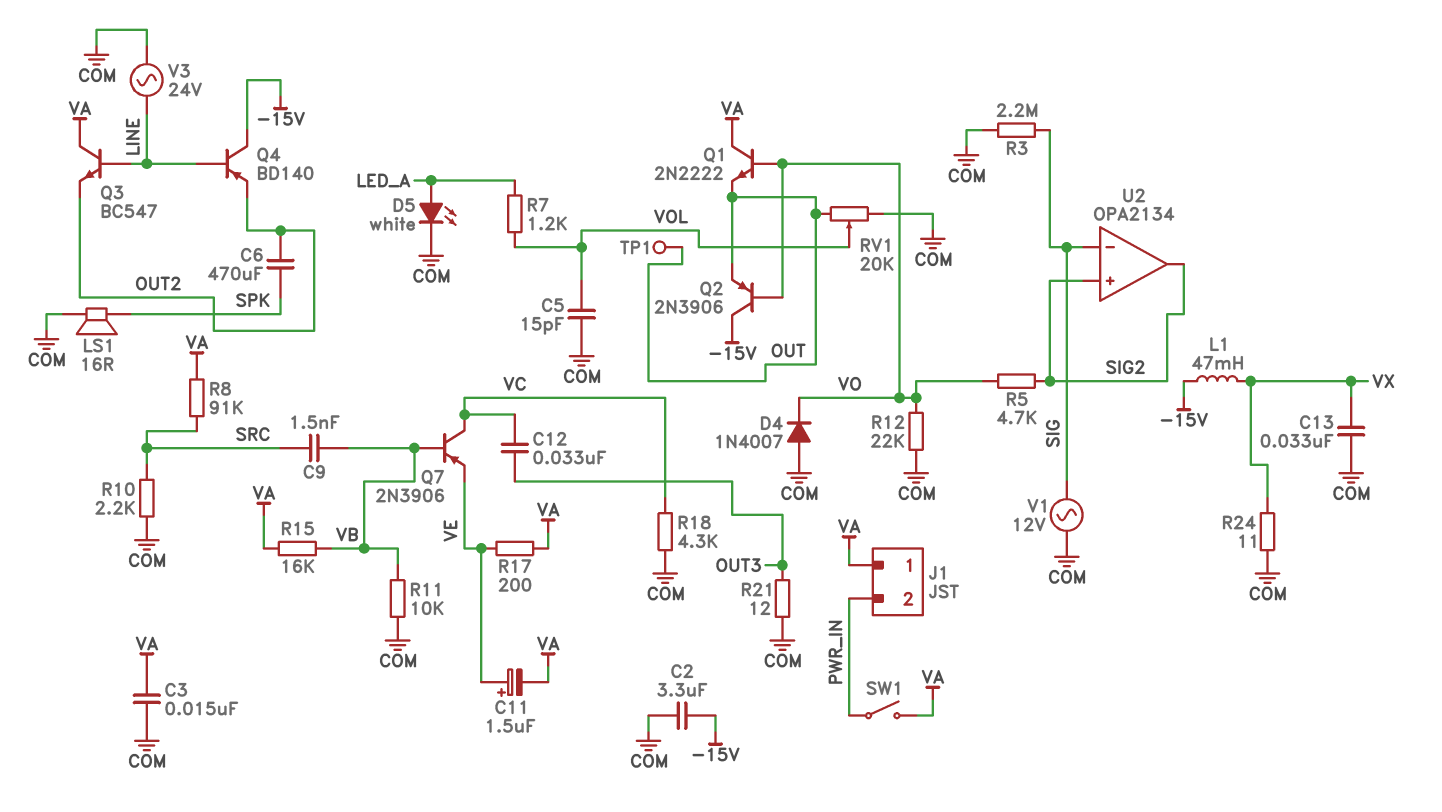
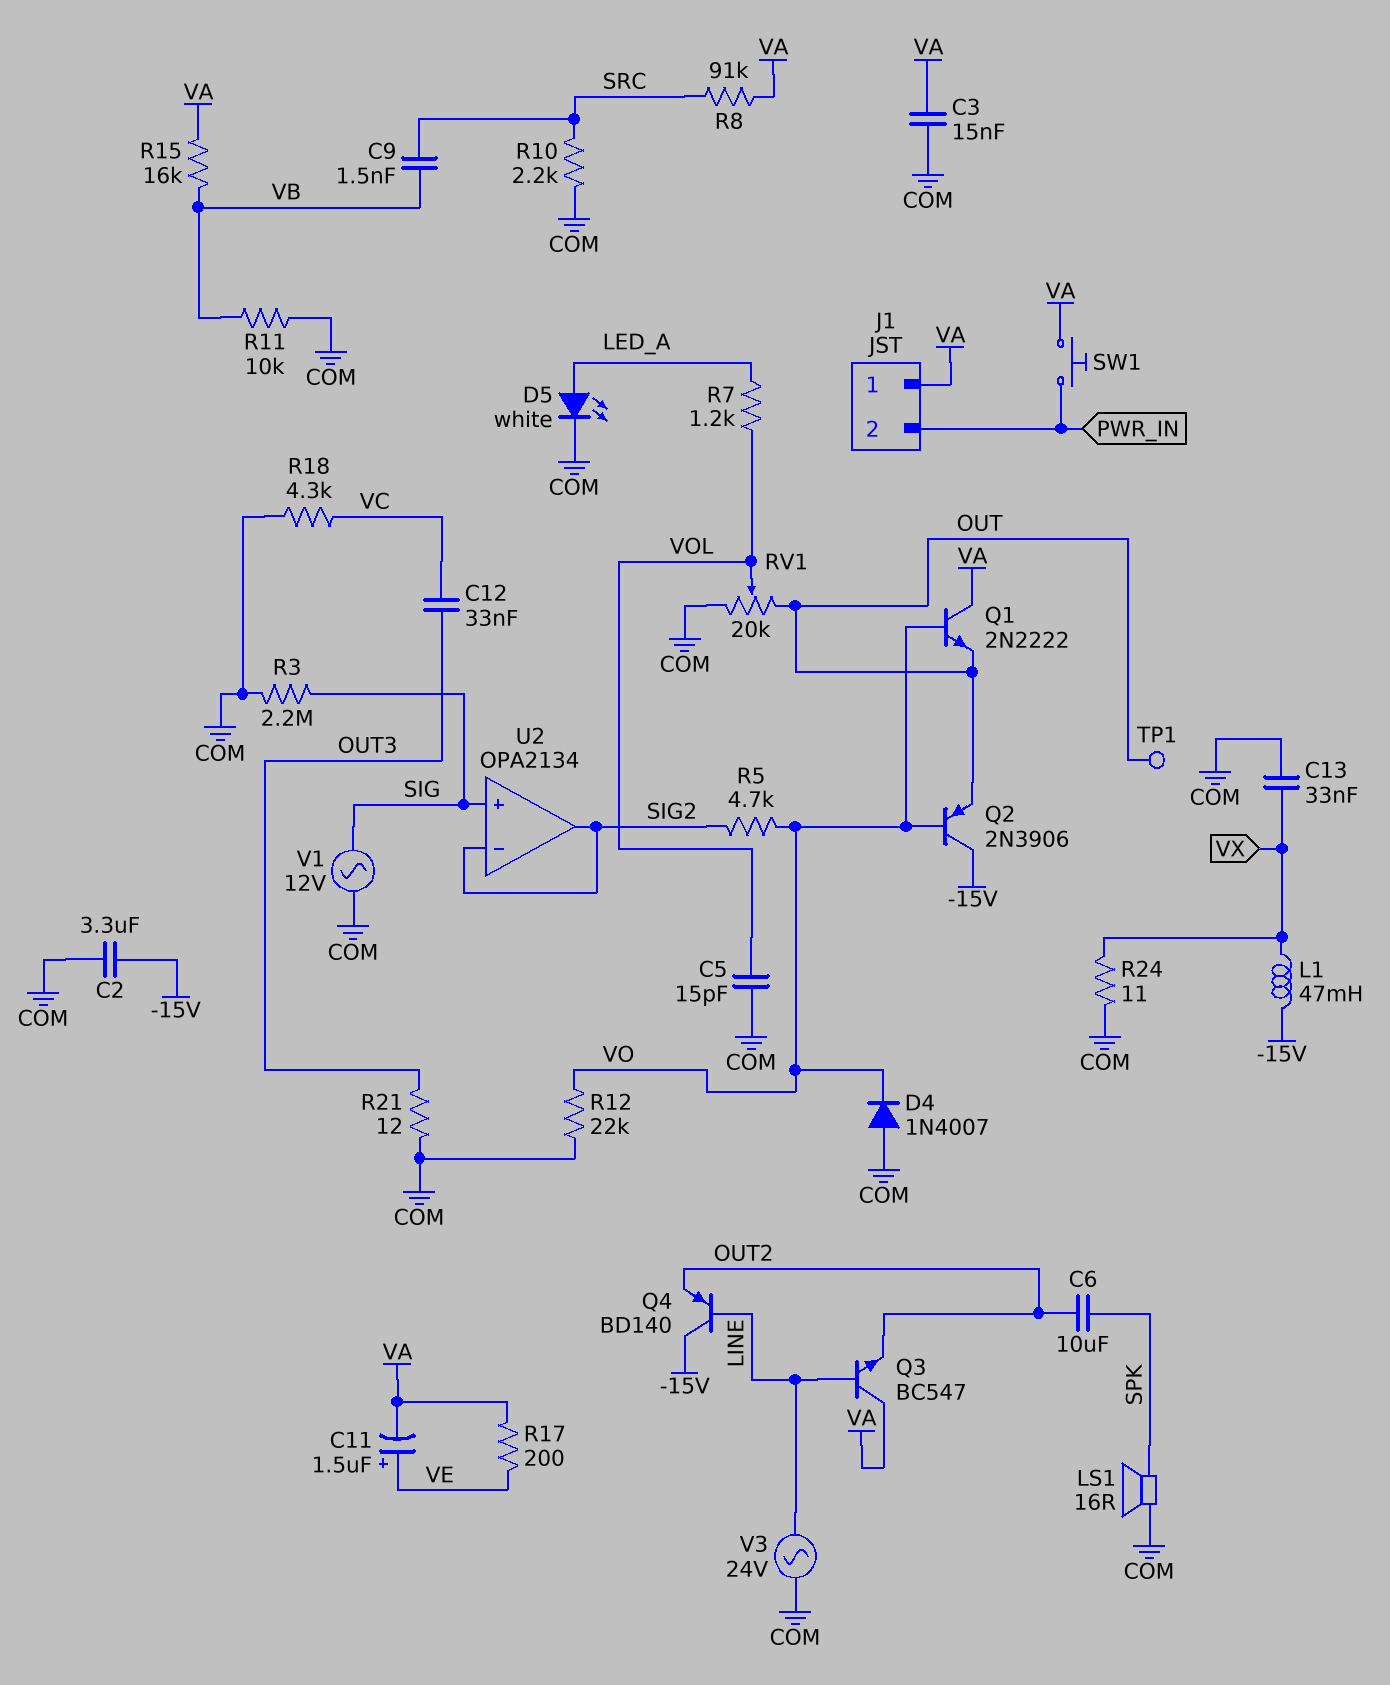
C6: 470uF (OUT2, SPK) -> 10uF (OUT2, SPK)
Q7: PNP 2N3906 (B VB, C VC, E VE) -> none
SW1: switch (PWR_IN, VA) -> button (PWR_IN, VA)
U2 pin in+: SIG2 -> SIG
U2 pin in-: SIG -> SIG2

